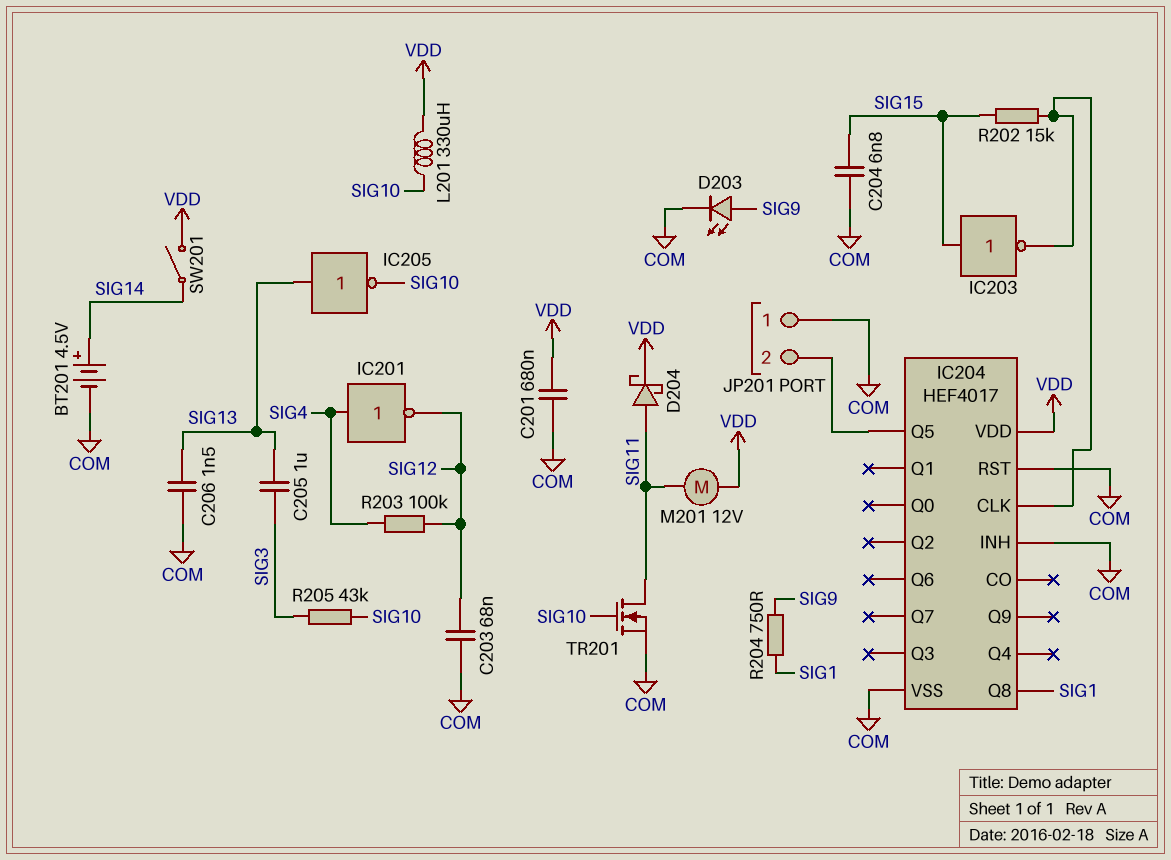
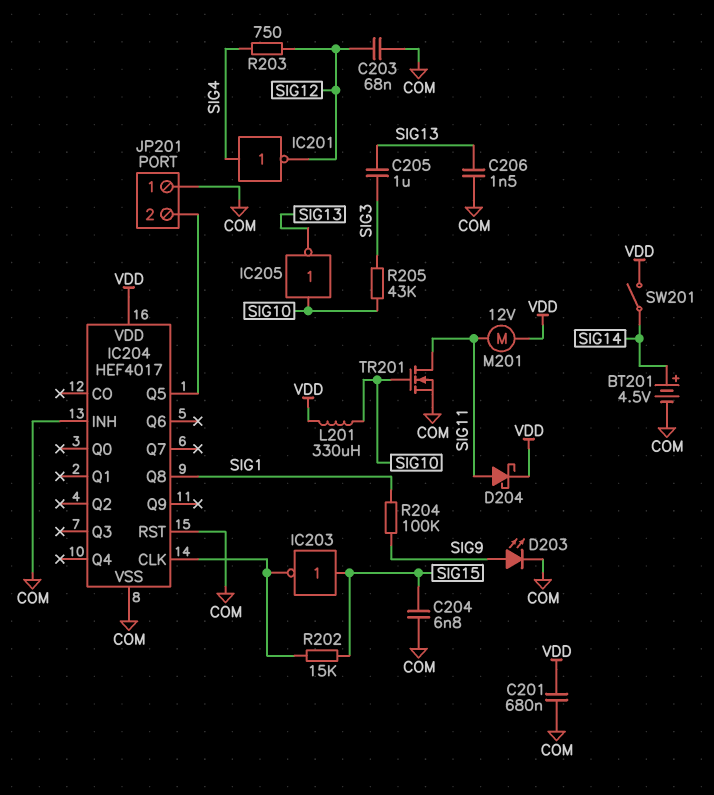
IC205: NOT (in SIG13, out SIG10) -> NOT (in SIG10, out SIG13)
R203: 100k (SIG4, SIG12) -> 750 (SIG4, SIG12)
R204: 750 (SIG1, SIG9) -> 100k (SIG1, SIG9)

